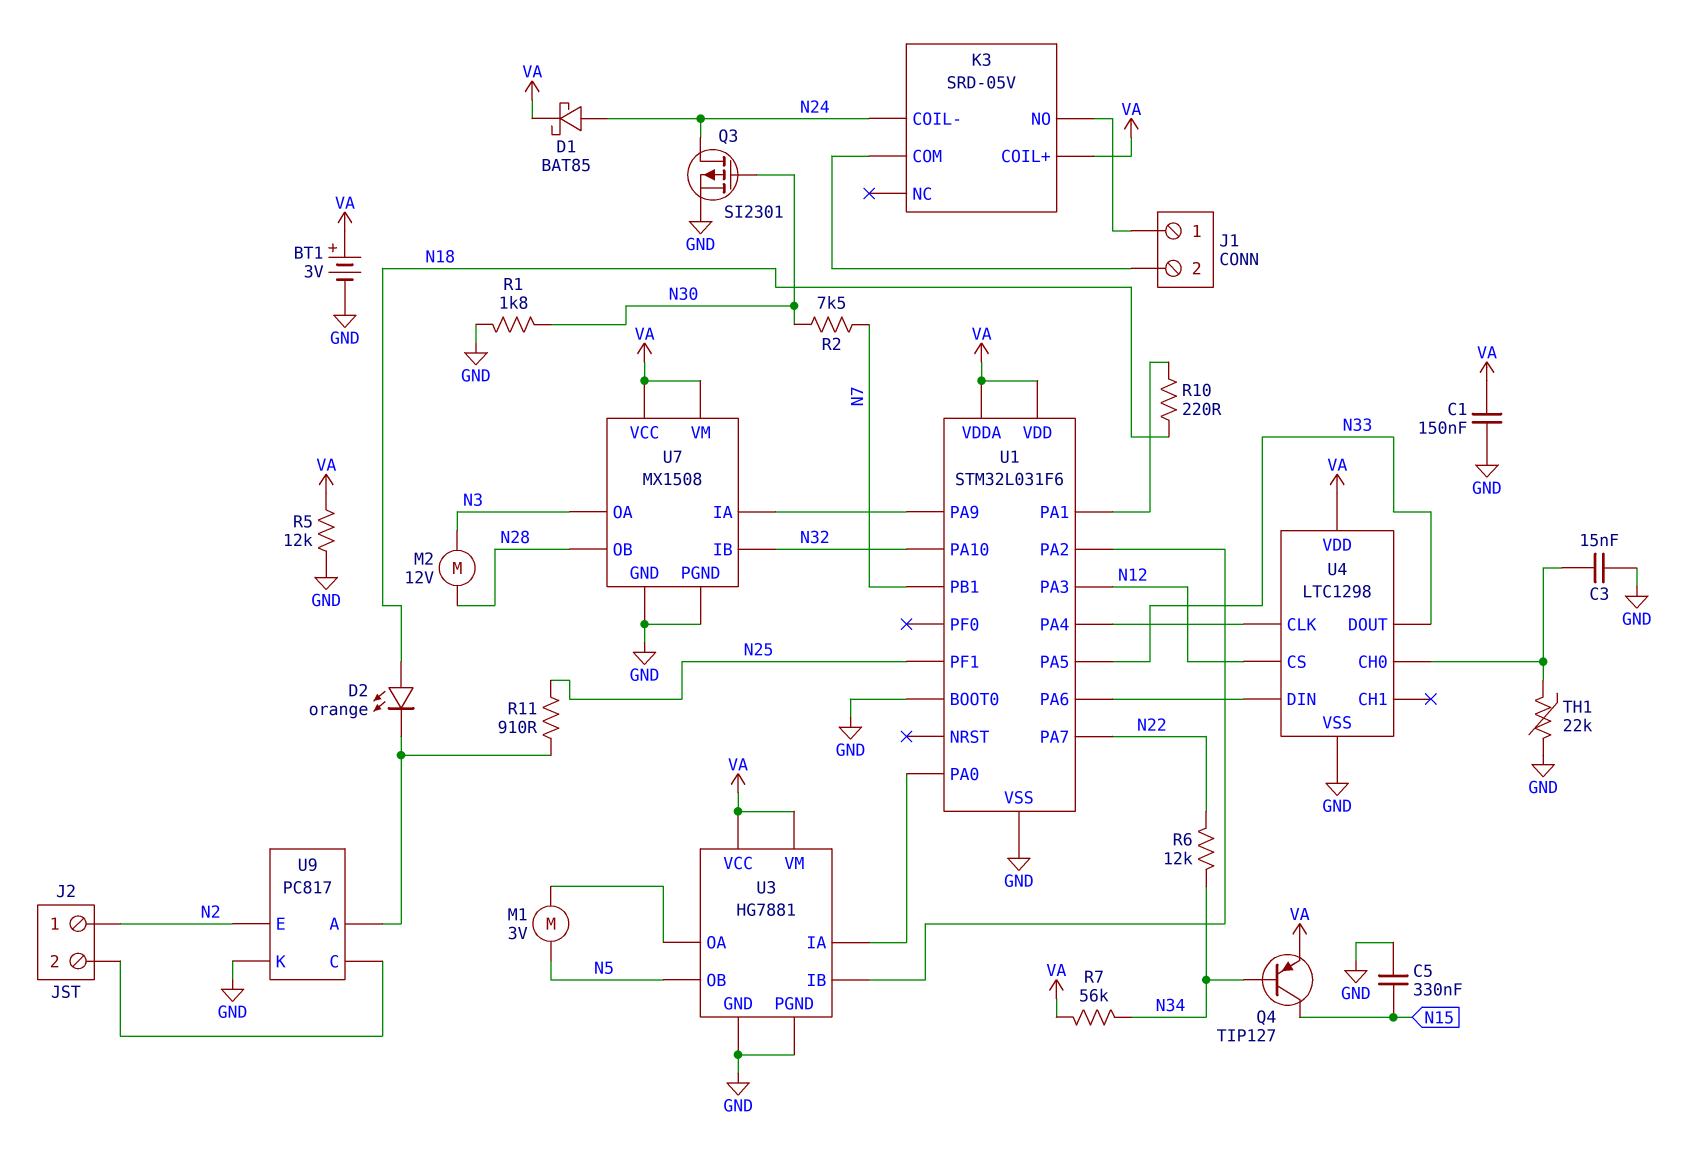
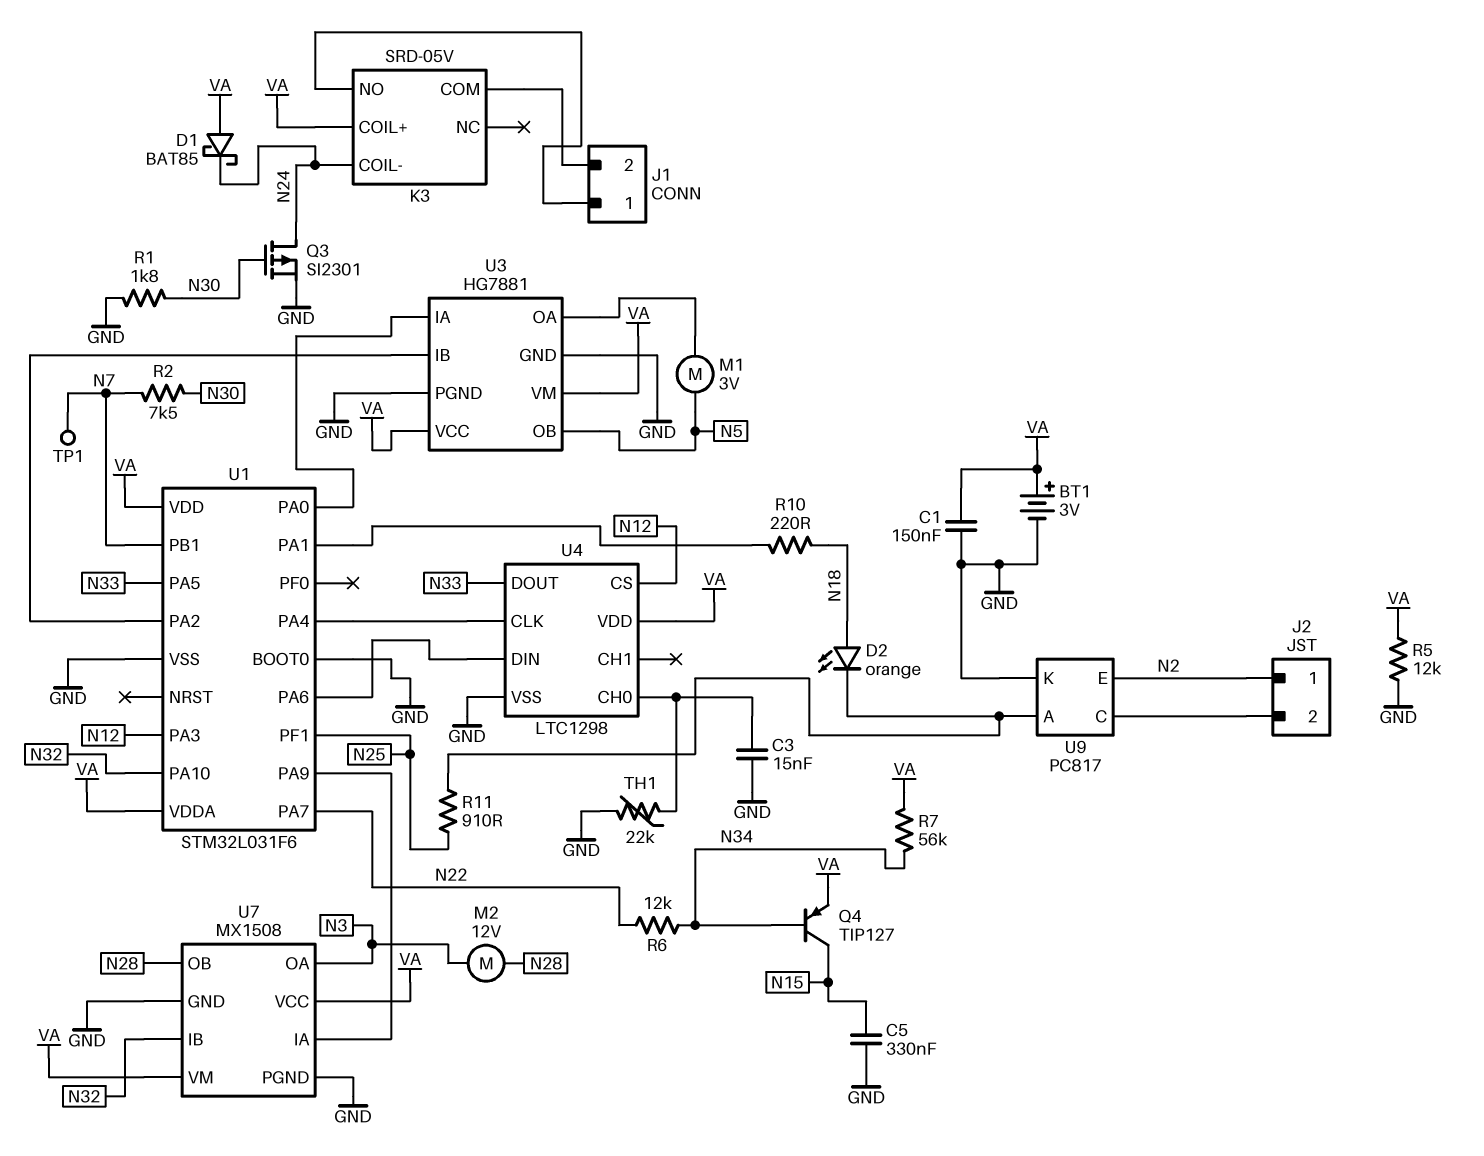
D1: schottky BAT85 (A N24, K VA) -> schottky BAT85 (A VA, K N24)
TP1: none -> test point (N7)

